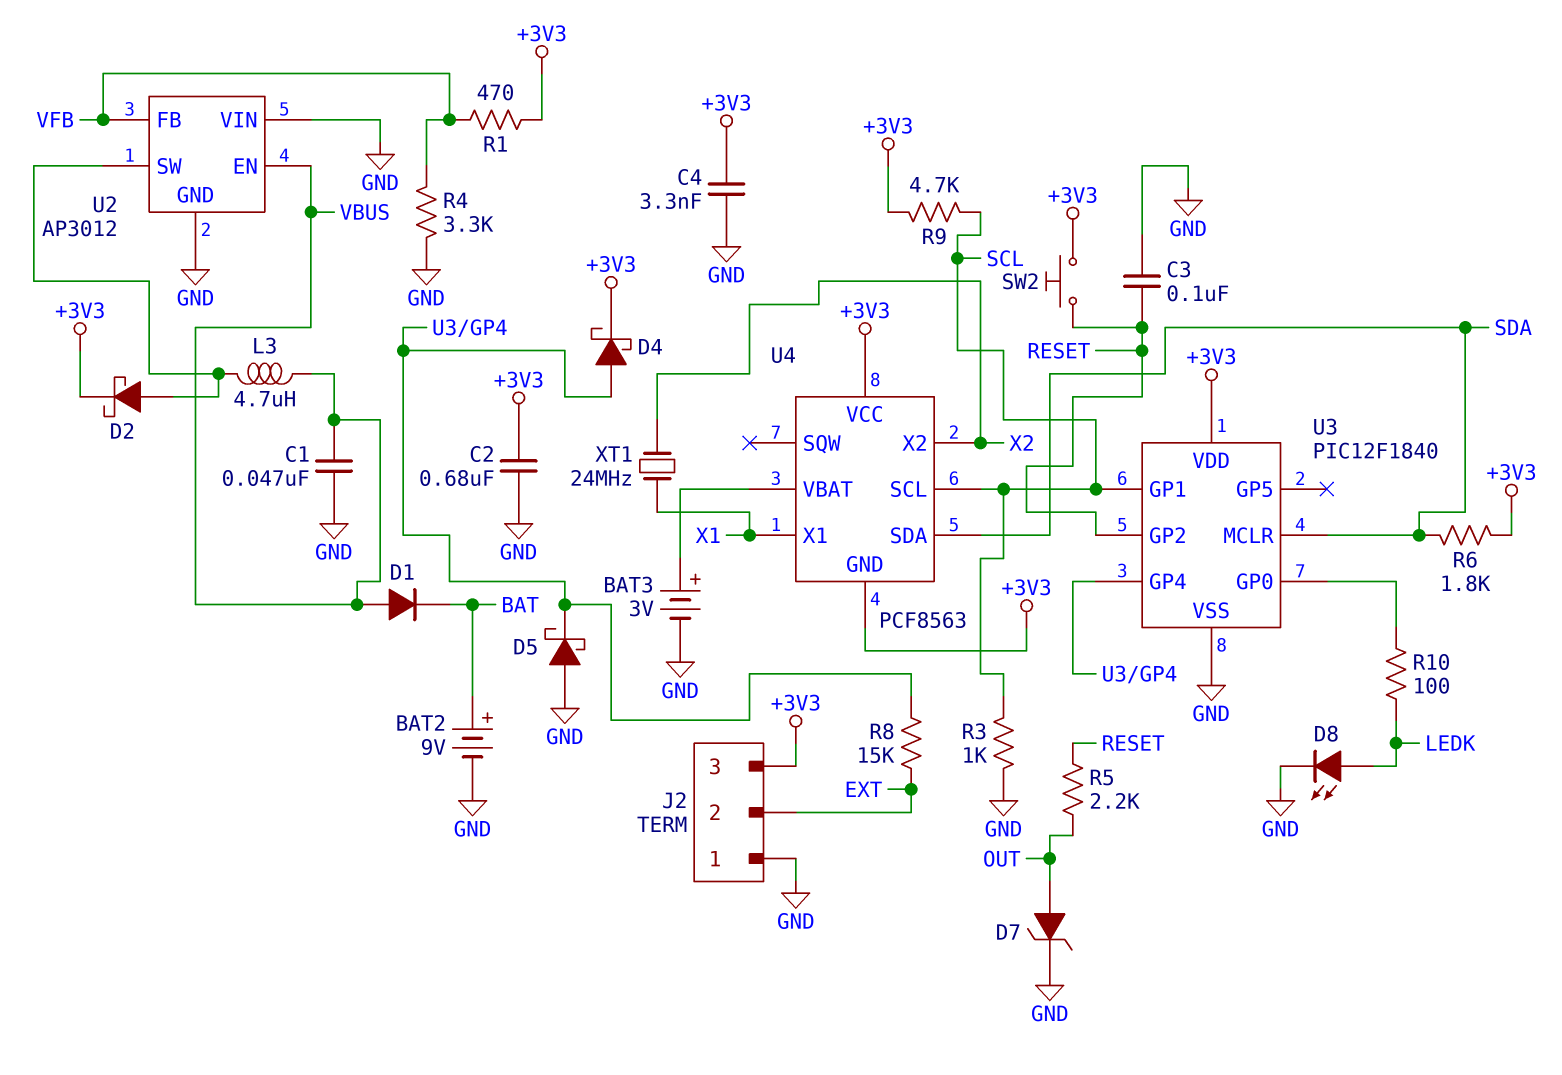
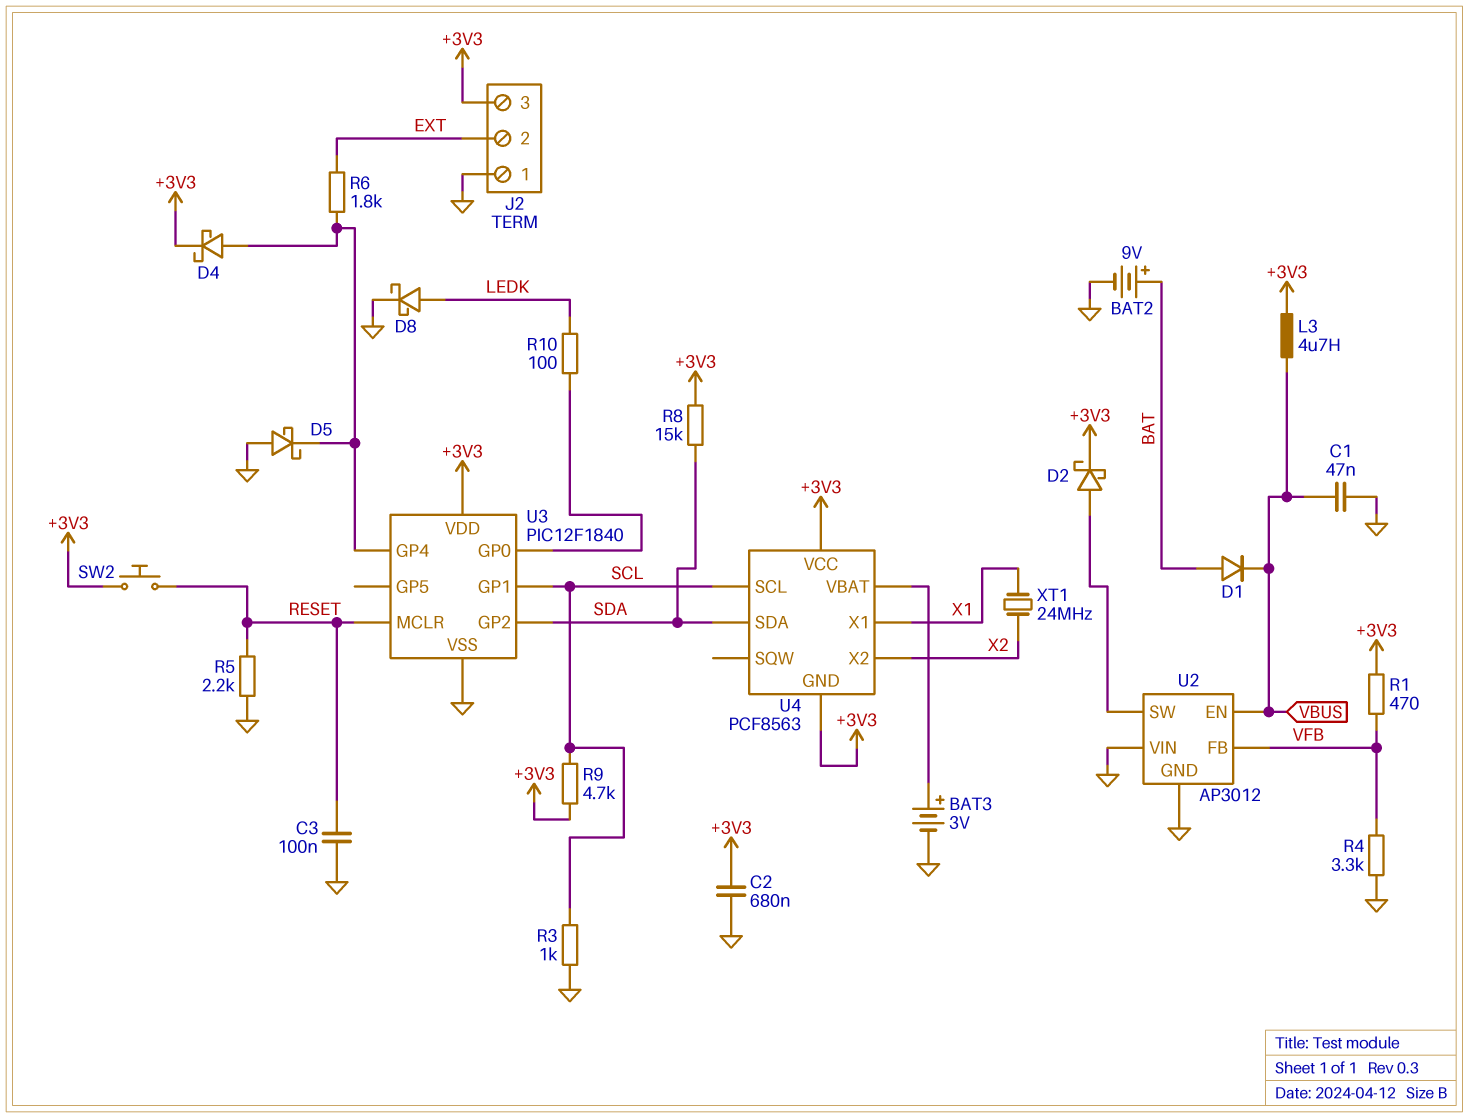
C4: 3.3nF (+3V3, GND) -> none
D1: diode (A VBUS, K BAT) -> diode (A BAT, K VBUS)
D7: zener (A OUT, K GND) -> none
D8: LED (A LEDK, K GND) -> schottky (A LEDK, K GND)
L3: 4.7uH (U2/SW, VBUS) -> 4.7uH (+3V3, VBUS)
R5: 2.2k (OUT, RESET) -> 2.2k (GND, RESET)
R6: 1.8k (+3V3, SDA) -> 1.8k (EXT, U3/GP4)
R8: 15k (EXT, U3/GP4) -> 15k (+3V3, SDA)
U3 pin GP2: RESET -> SDA
U3 pin MCLR: SDA -> RESET

